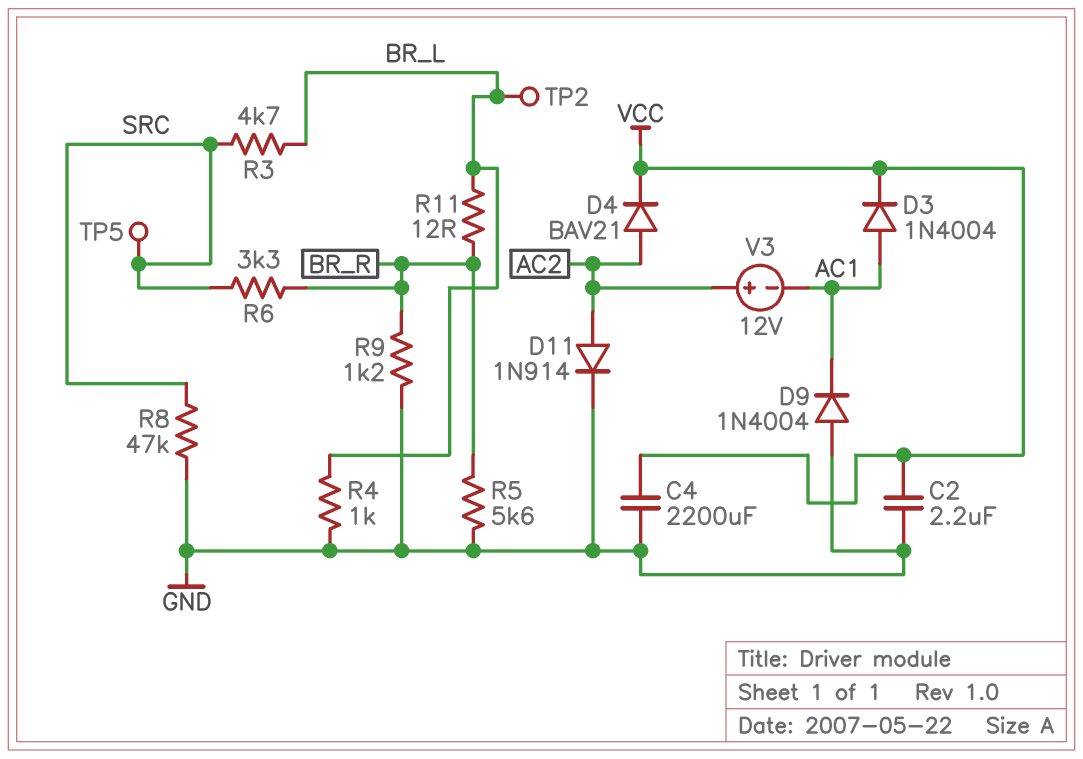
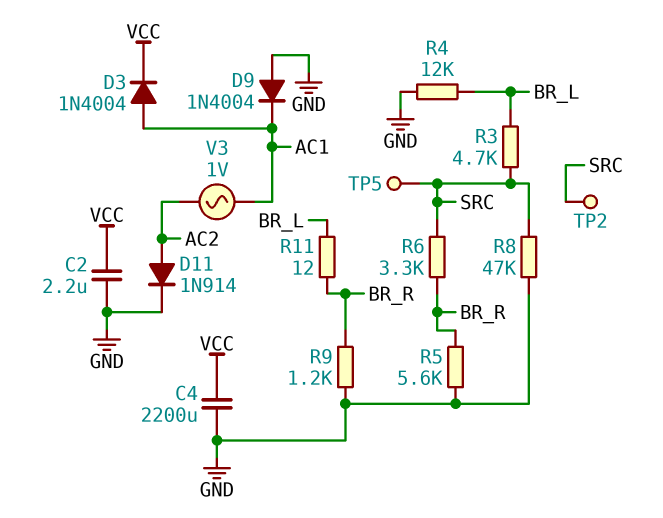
D4: diode BAV21 (A AC2, K VCC) -> none
R4: 1k (BR_L, GND) -> 12k (BR_L, GND)
TP2: test point (BR_L) -> test point (SRC)
V3: 12V (plus AC2, minus AC1) -> AC 1V (AC1, AC2)

